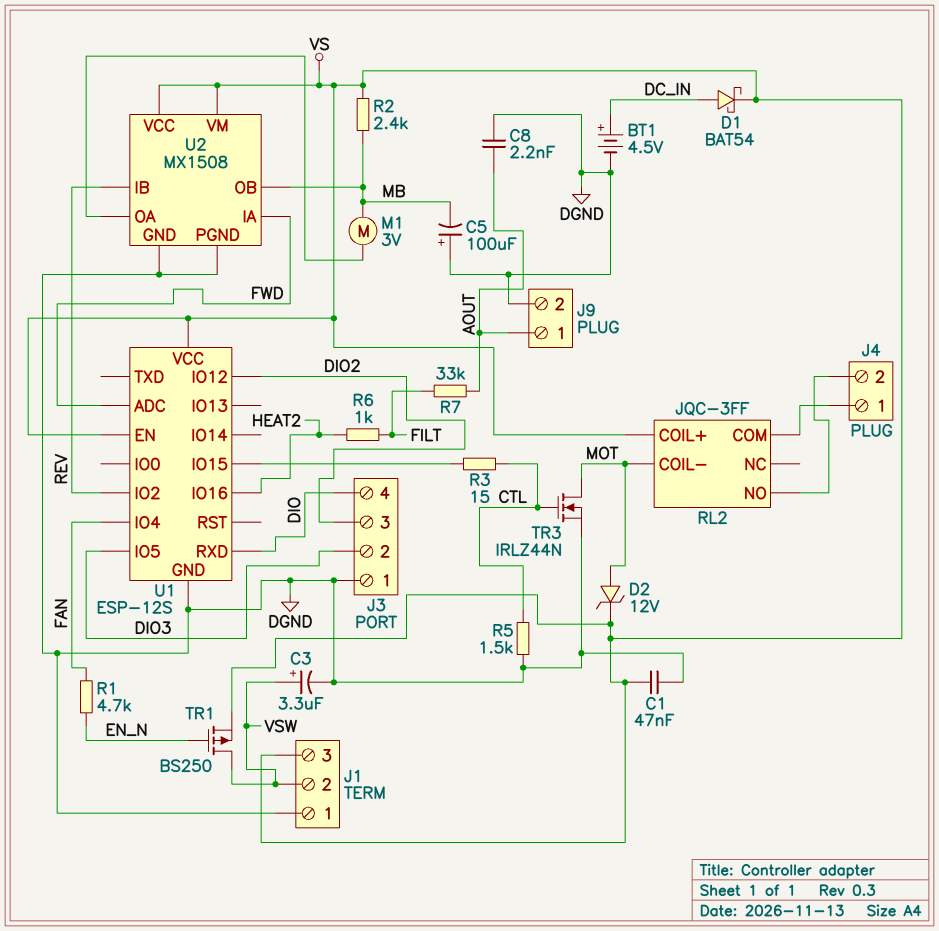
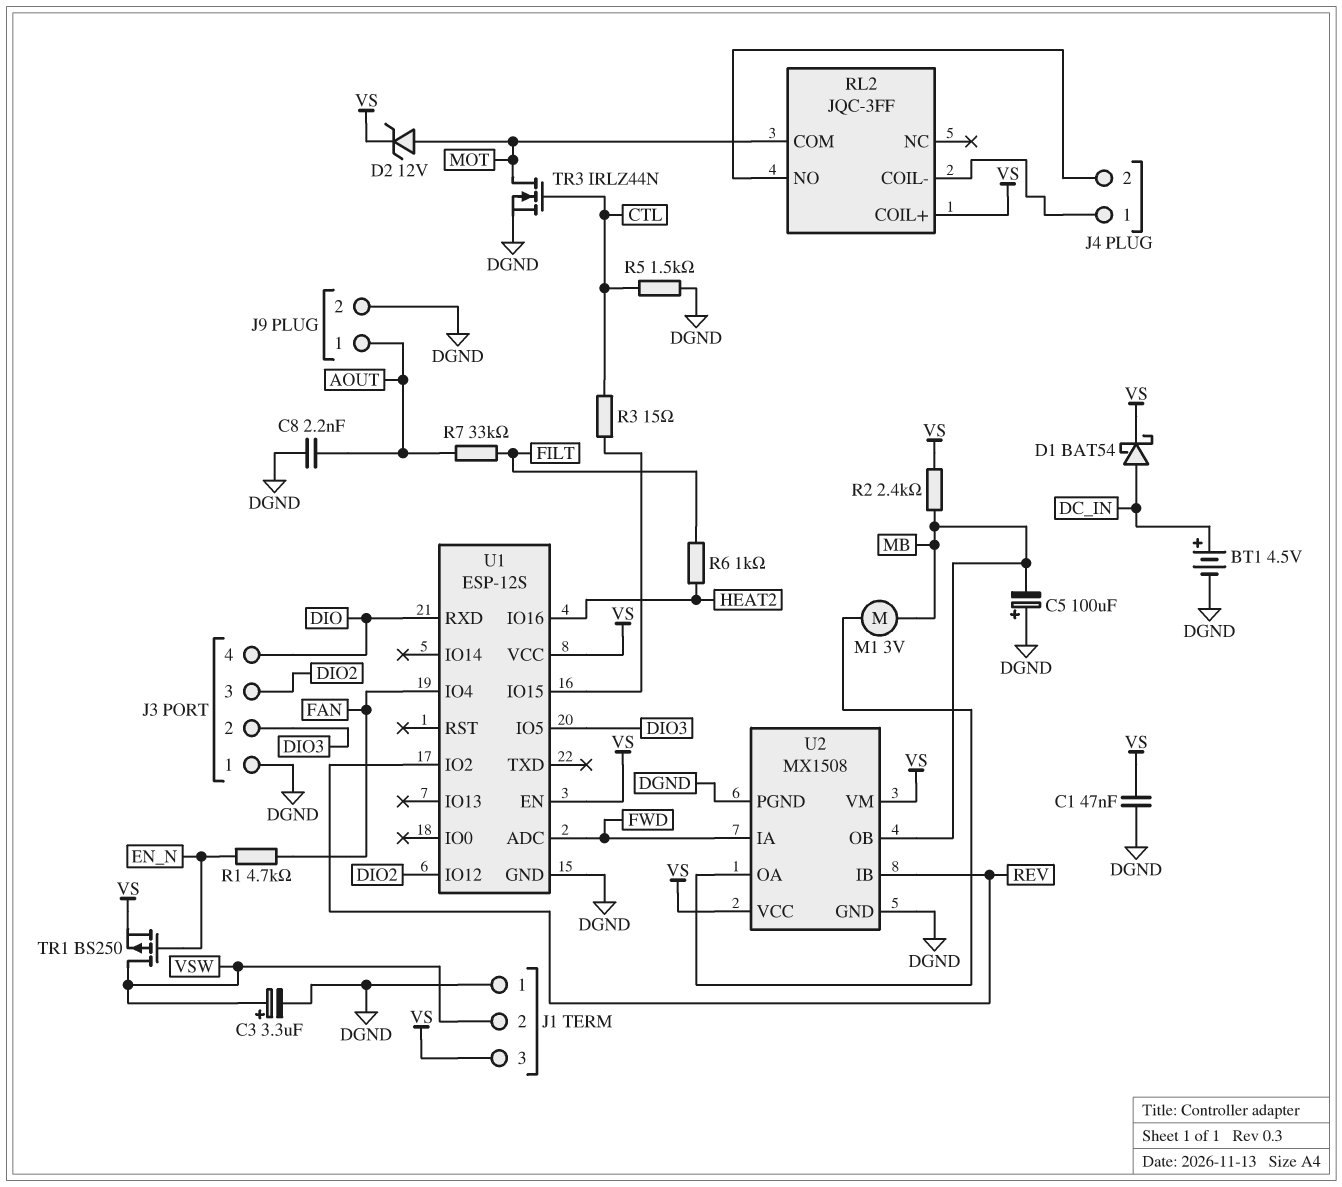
RL2 pin COIL-: MOT -> J4/1
RL2 pin COM: J4/1 -> MOT

